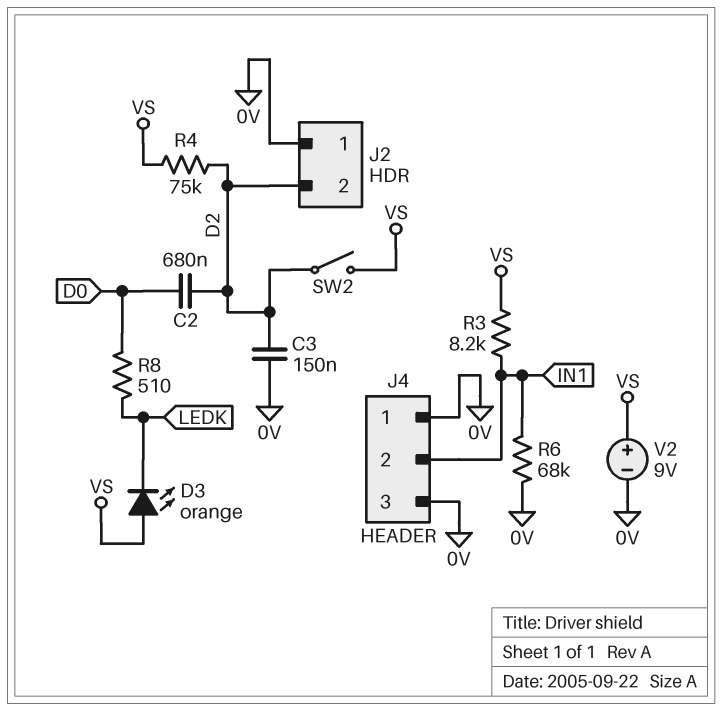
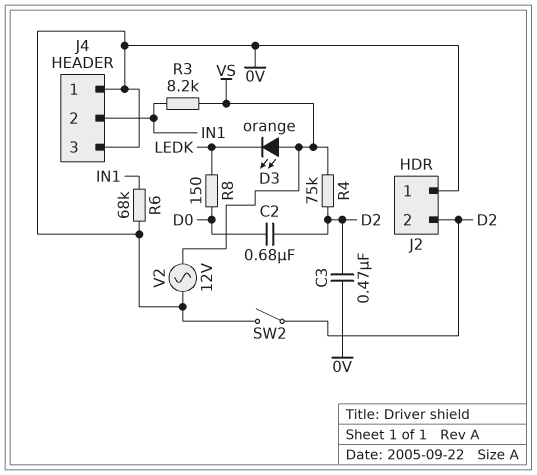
C3: 150nF (0V, D2) -> 470nF (0V, D2)
R8: 510 (D0, LEDK) -> 150 (D0, LEDK)
SW2: switch (D2, VS) -> switch (0V, D2)
V2: 9V (plus VS, minus 0V) -> AC 12V (0V, VS)

